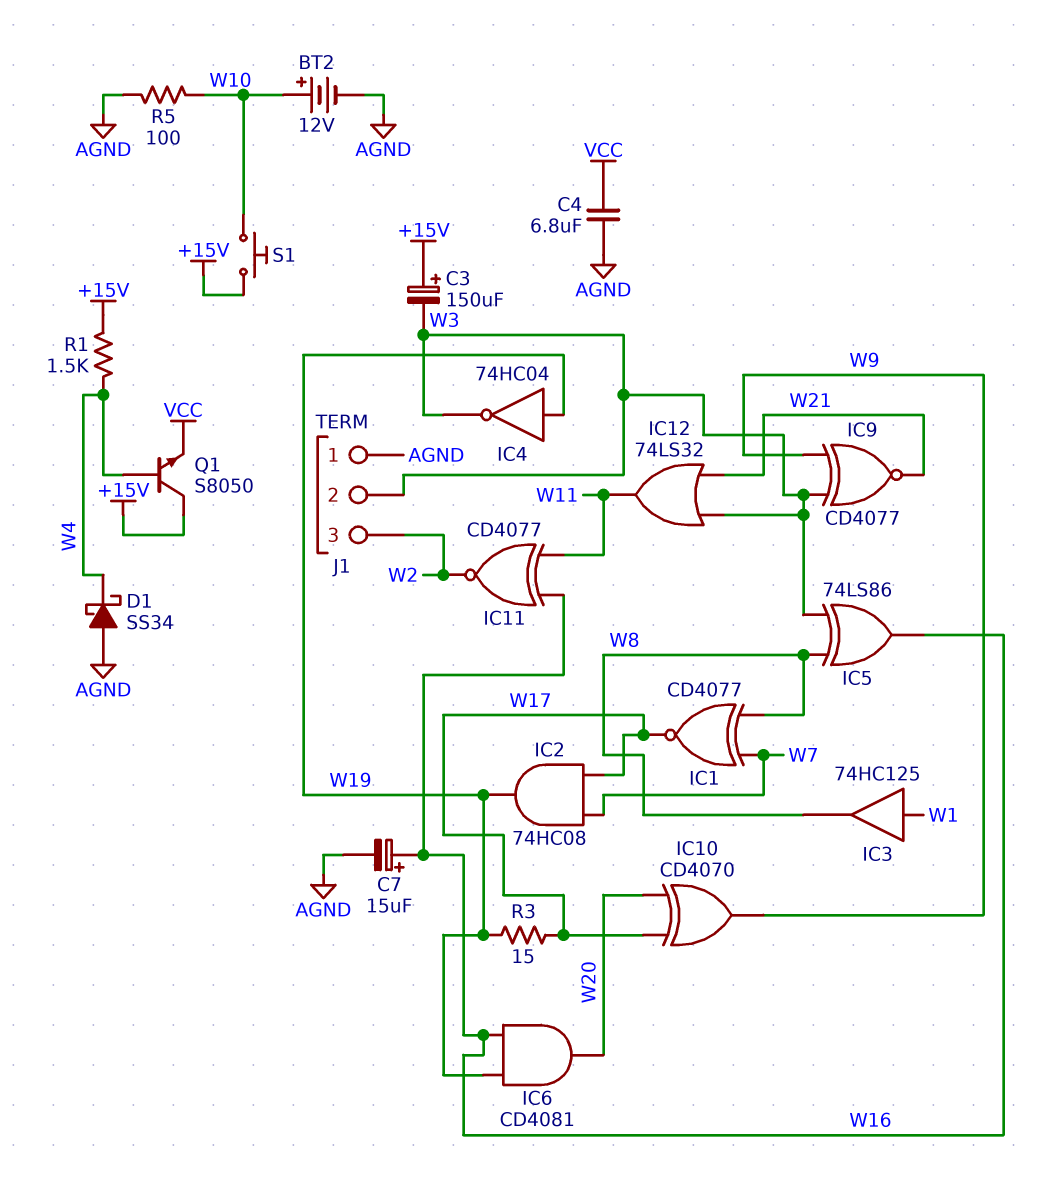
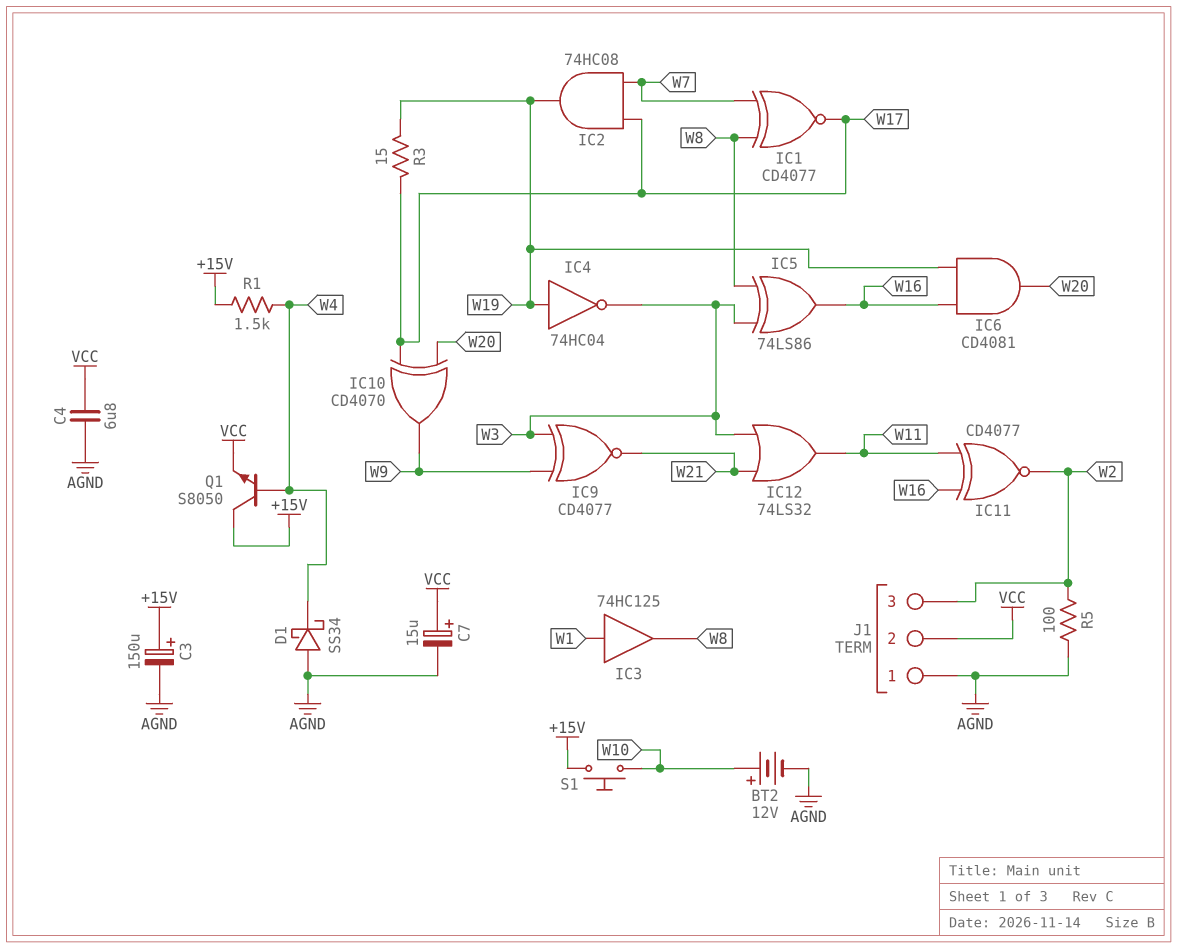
C3: 150uF (plus +15V, minus W3) -> 150uF (plus +15V, minus AGND)
C7: 15uF (plus W16, minus AGND) -> 15uF (plus VCC, minus AGND)
J1 pin 2: W3 -> VCC
R5: 100 (AGND, W10) -> 100 (AGND, W2)

